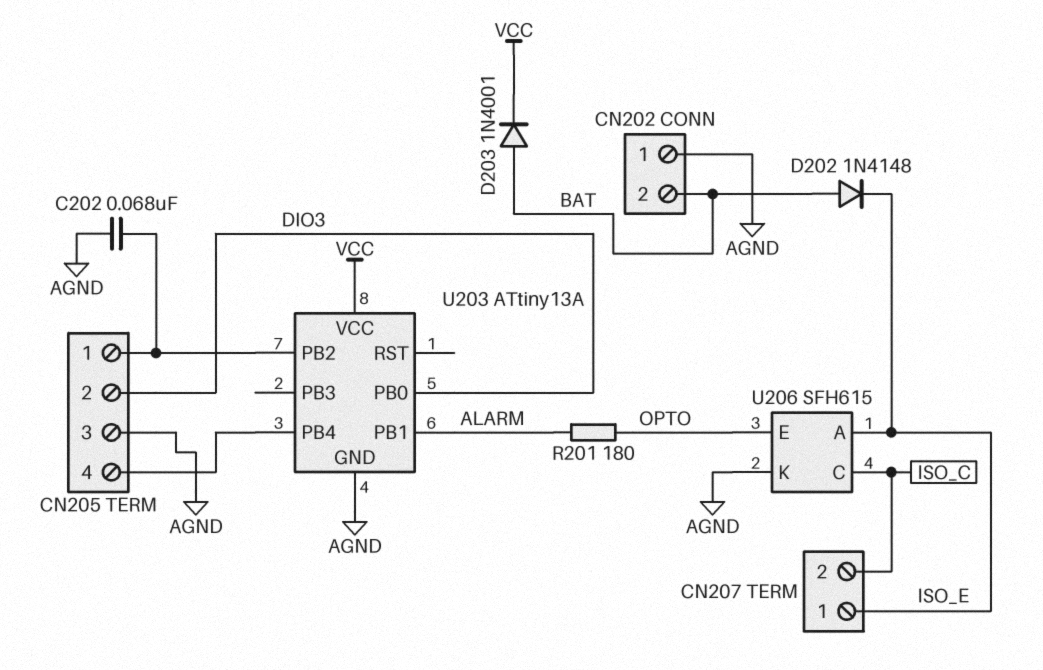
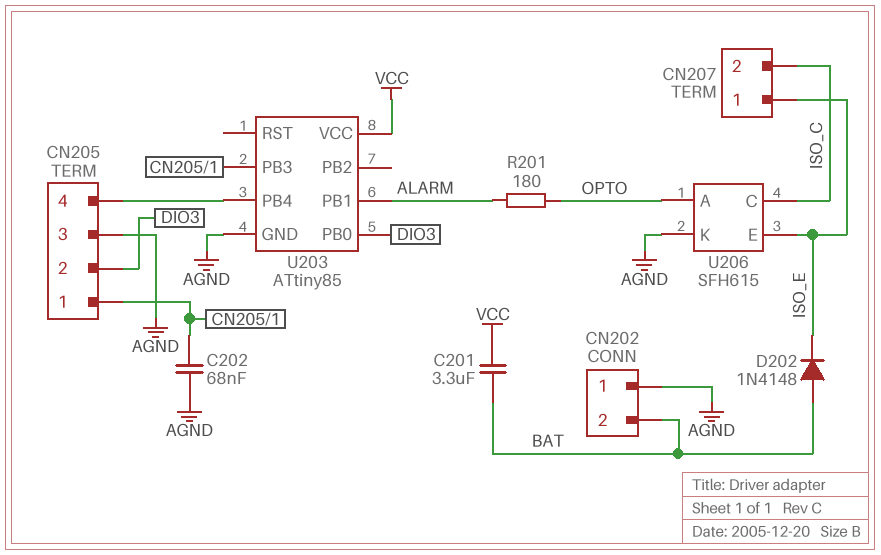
C201: none -> 3.3uF (BAT, VCC)
D203: diode 1N4001 (A BAT, K VCC) -> none
U203: ATtiny13A -> ATtiny85
U203 pin PB2: CN205/1 -> none
U203 pin PB3: none -> CN205/1
U206 pin A: ISO_E -> OPTO
U206 pin E: OPTO -> ISO_E

